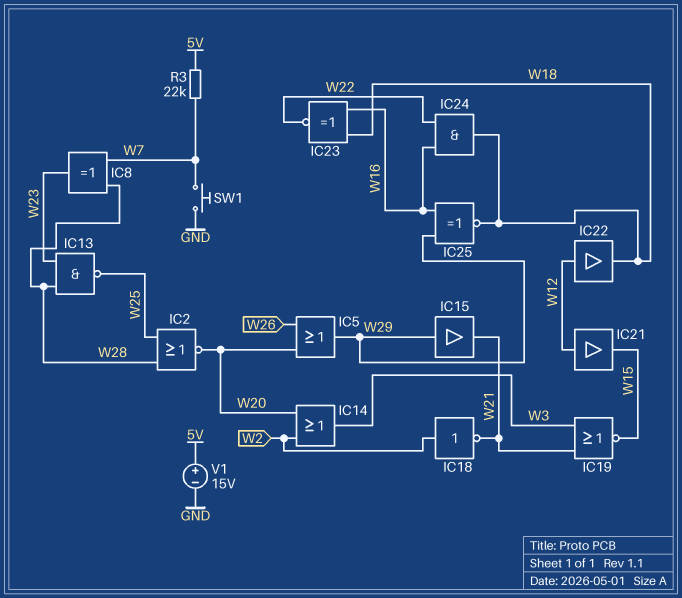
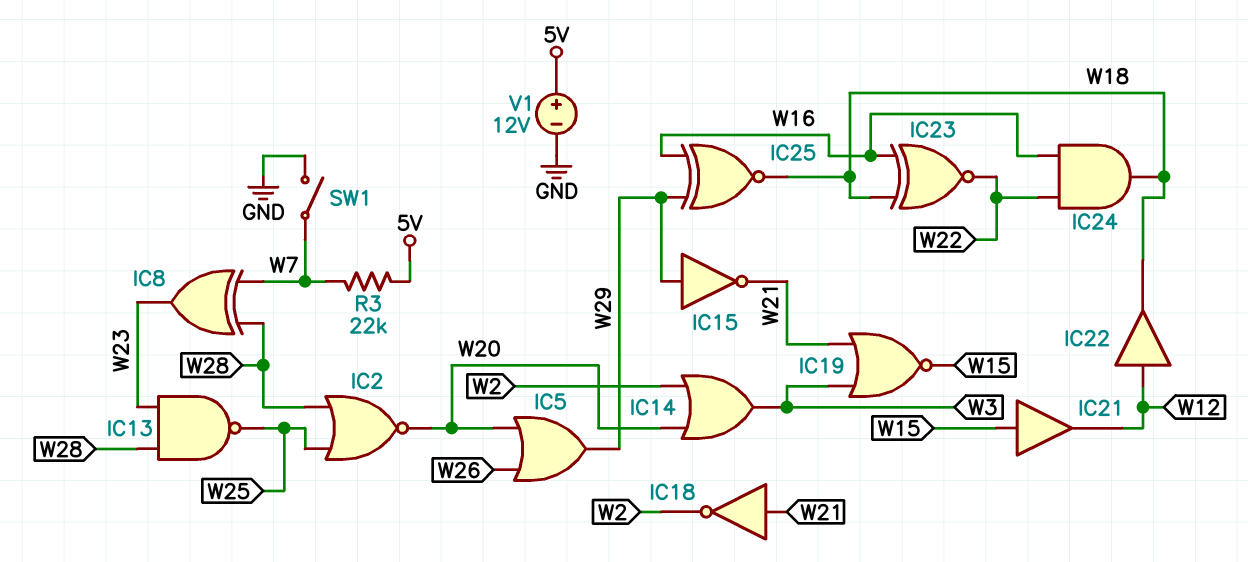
IC15: buffer (in W29, out W21) -> NOT (in W29, out W21)
IC18: NOT (in W2, out W21) -> NOT (in W21, out W2)
IC21: buffer (in W12, out W15) -> buffer (in W15, out W12)
SW1: button (GND, W7) -> switch (GND, W7)
V1: 15V (plus 5V, minus GND) -> 12V (plus 5V, minus GND)

